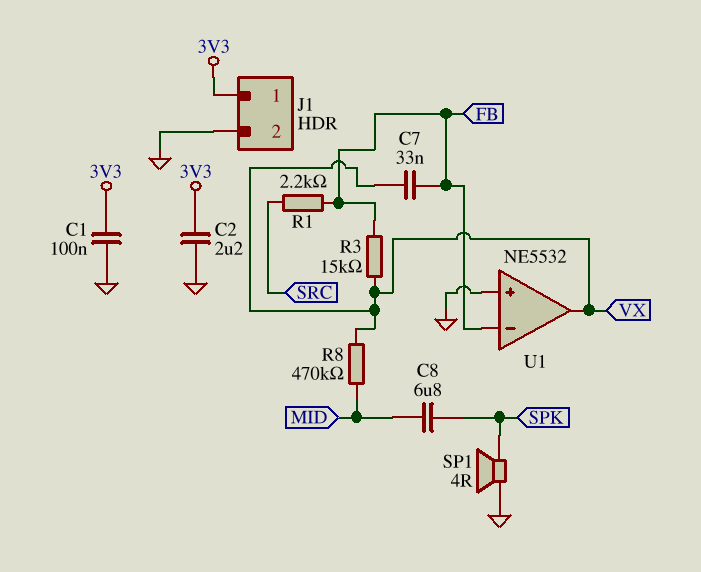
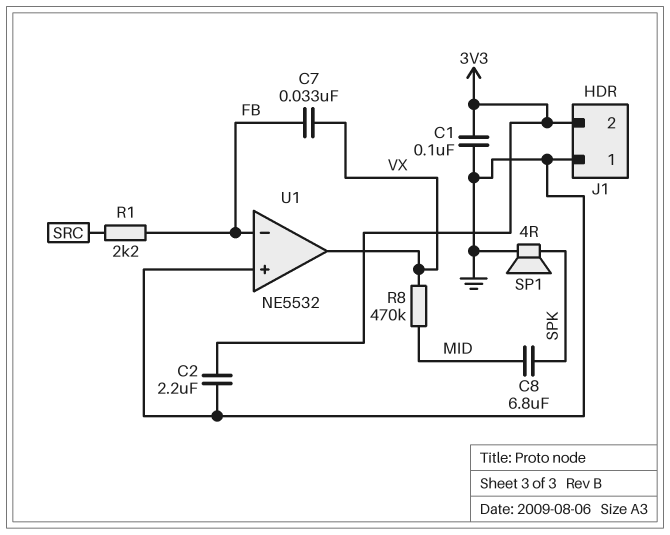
J1 pin 1: 3V3 -> GND
J1 pin 2: GND -> 3V3
R3: 15k (FB, VX) -> none

